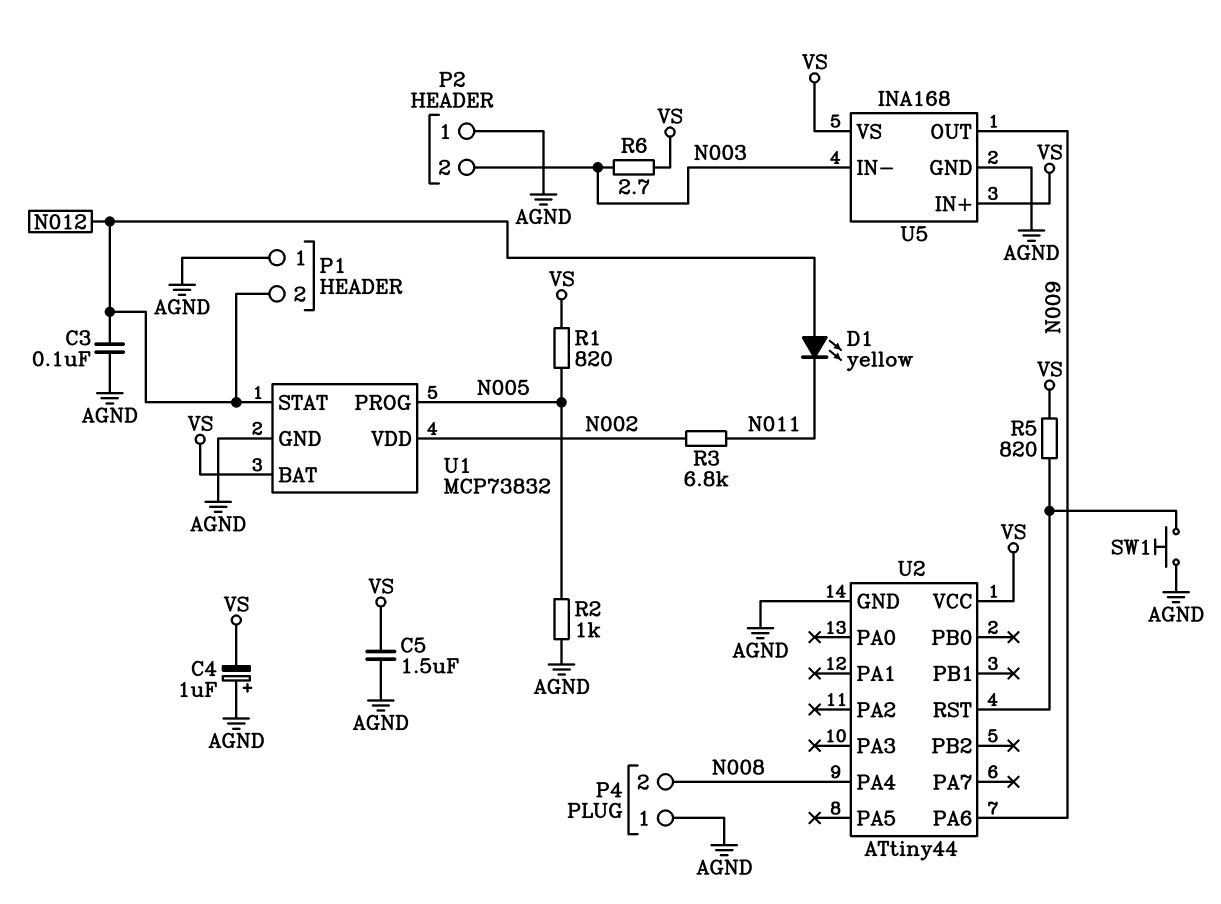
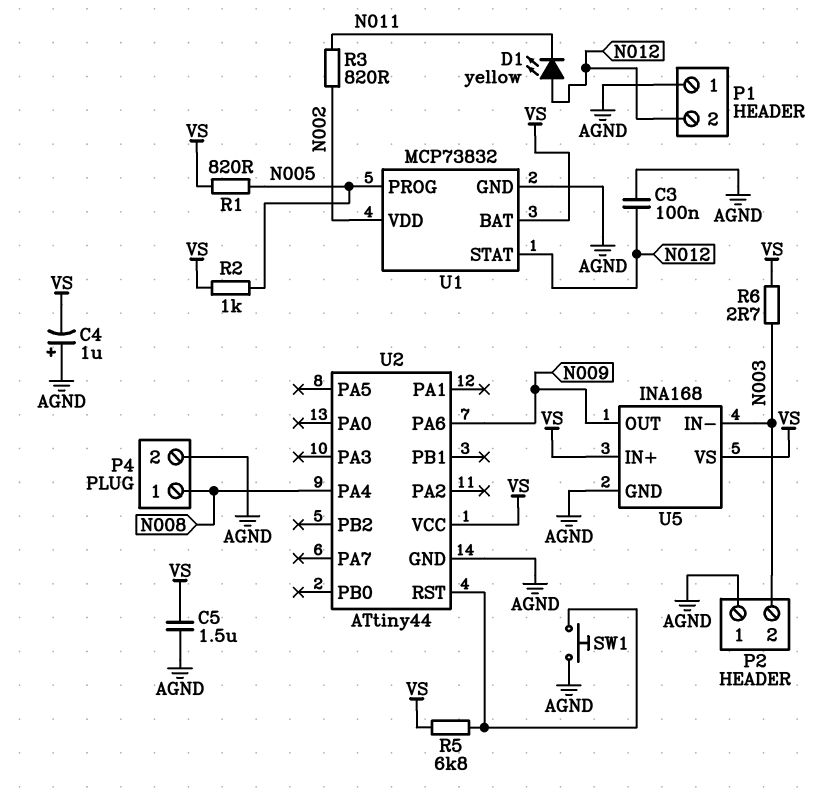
P4 pin 1: AGND -> N008
P4 pin 2: N008 -> AGND
R2: 1k (AGND, N005) -> 1k (N005, VS)
R3: 6.8k (N002, N011) -> 820 (N002, N011)
R5: 820 (U2/RST, VS) -> 6.8k (U2/RST, VS)

